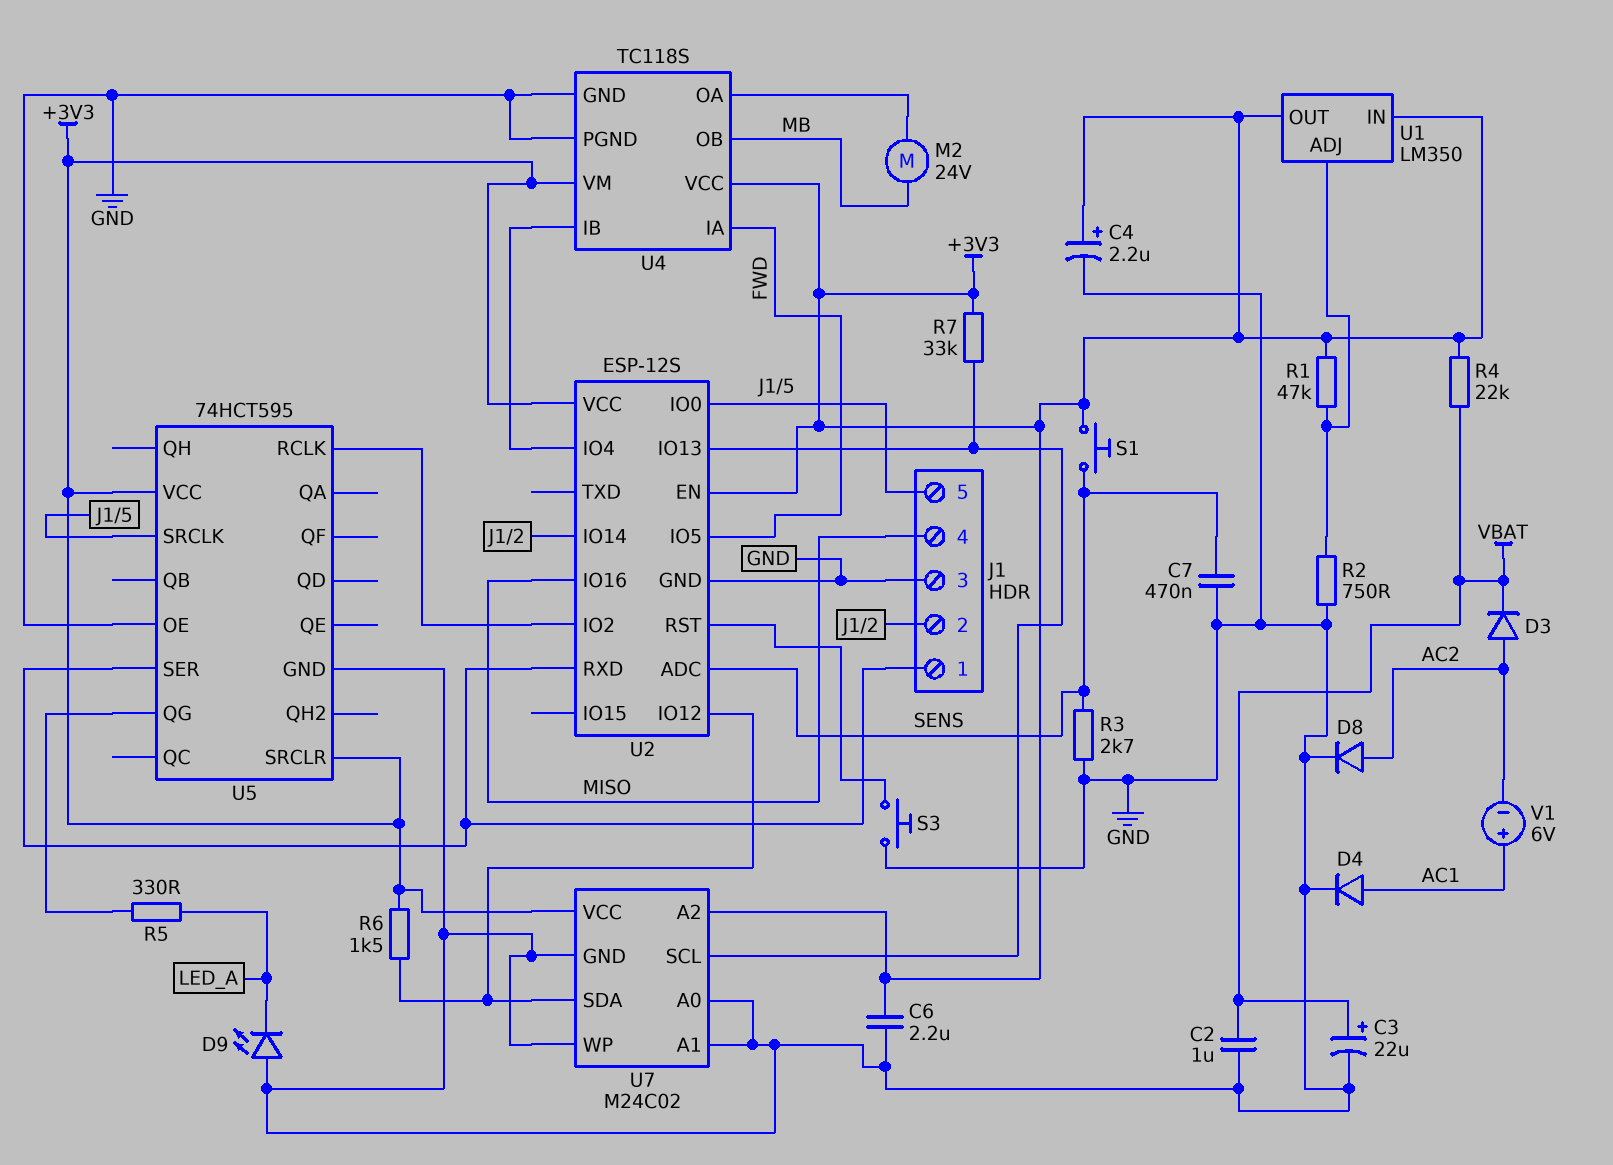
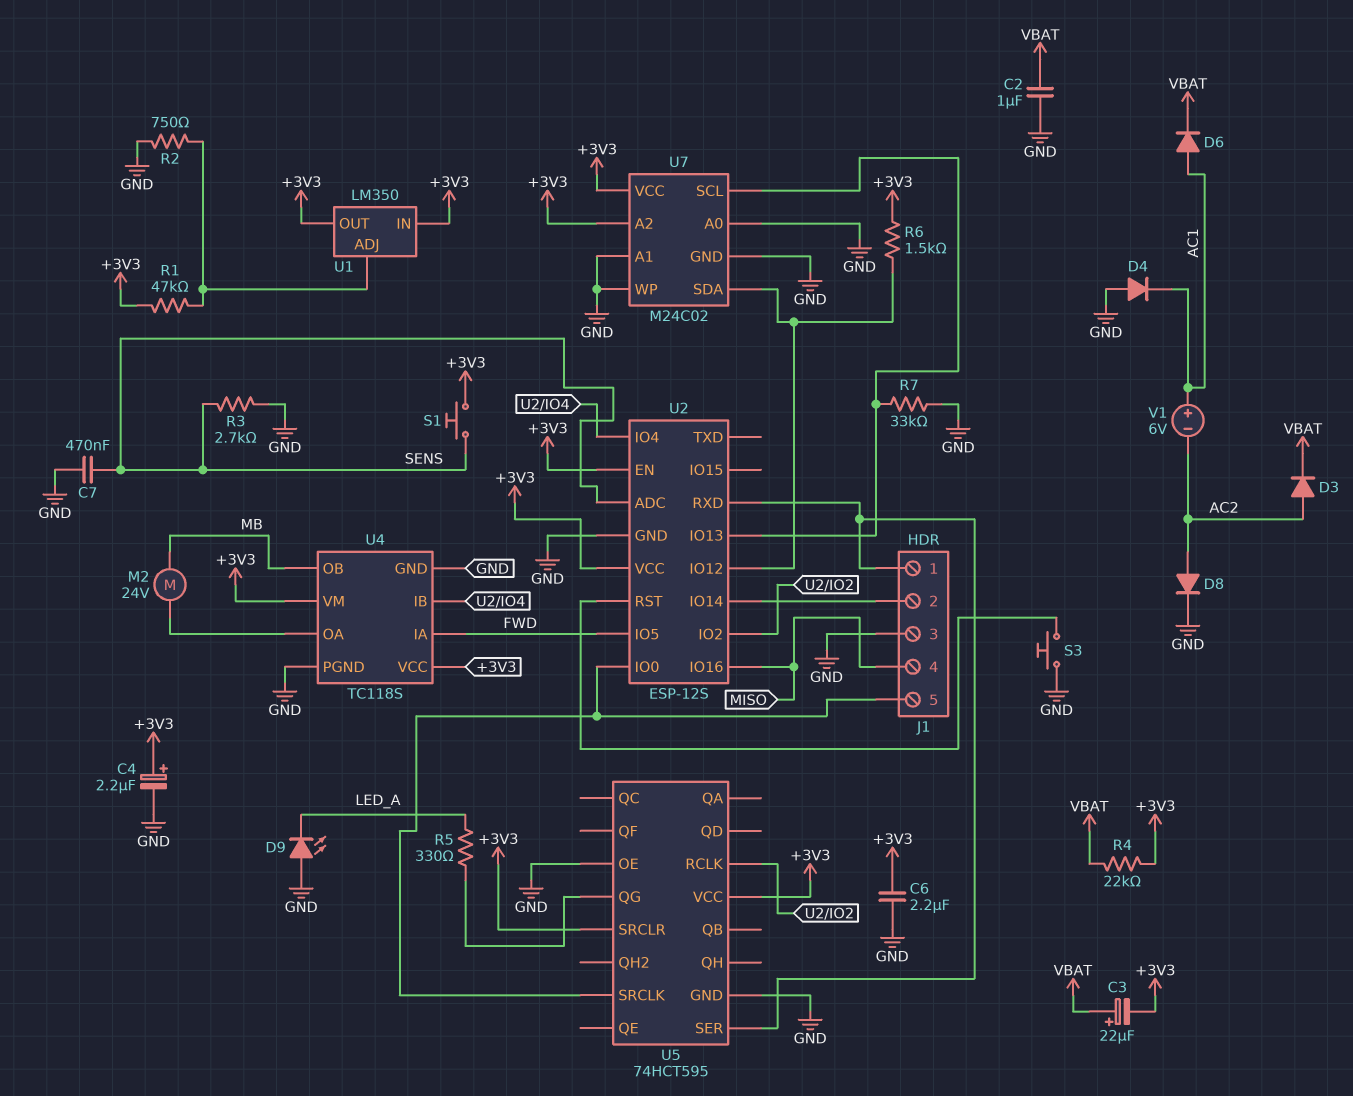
C3: 22uF (plus VBAT, minus GND) -> 22uF (plus VBAT, minus +3V3)
D4: diode (A AC1, K GND) -> diode (A GND, K AC1)
D6: none -> diode (A AC1, K VBAT)
R7: 33k (+3V3, U2/IO13) -> 33k (GND, U2/IO13)

